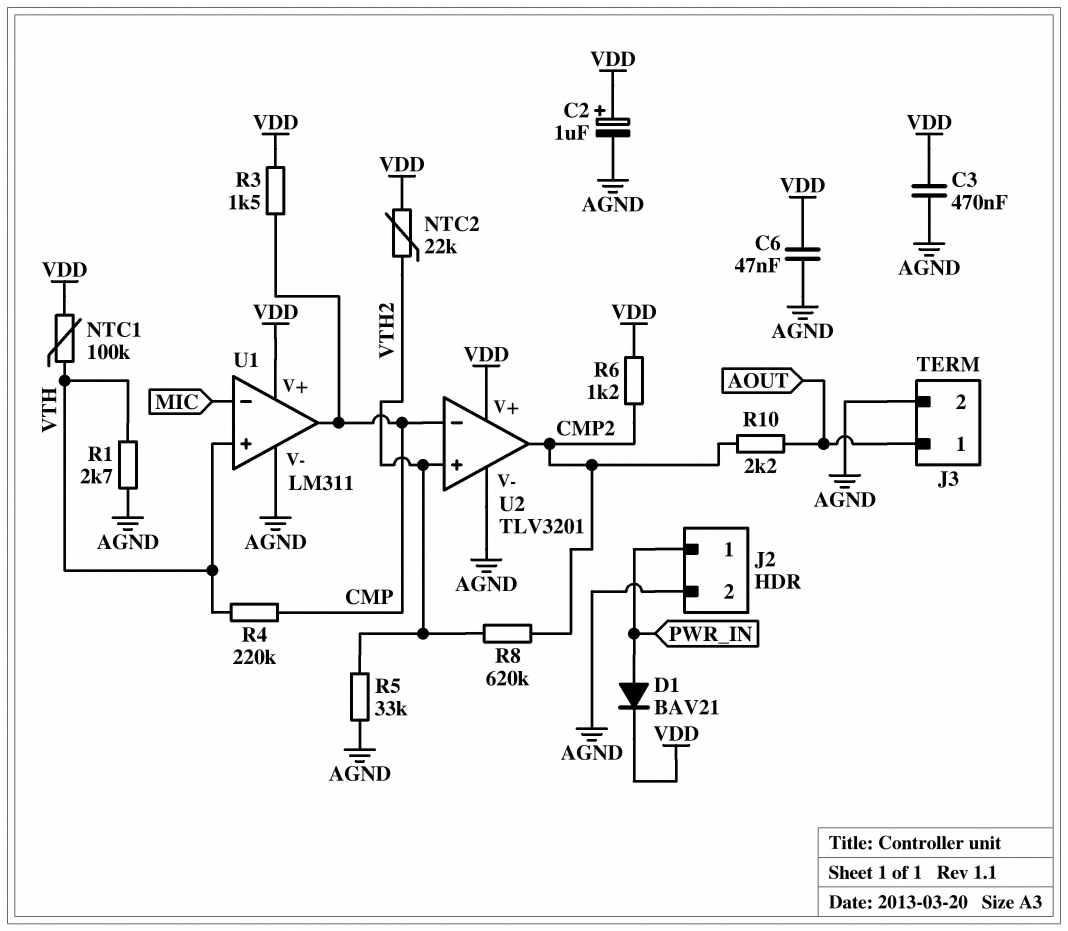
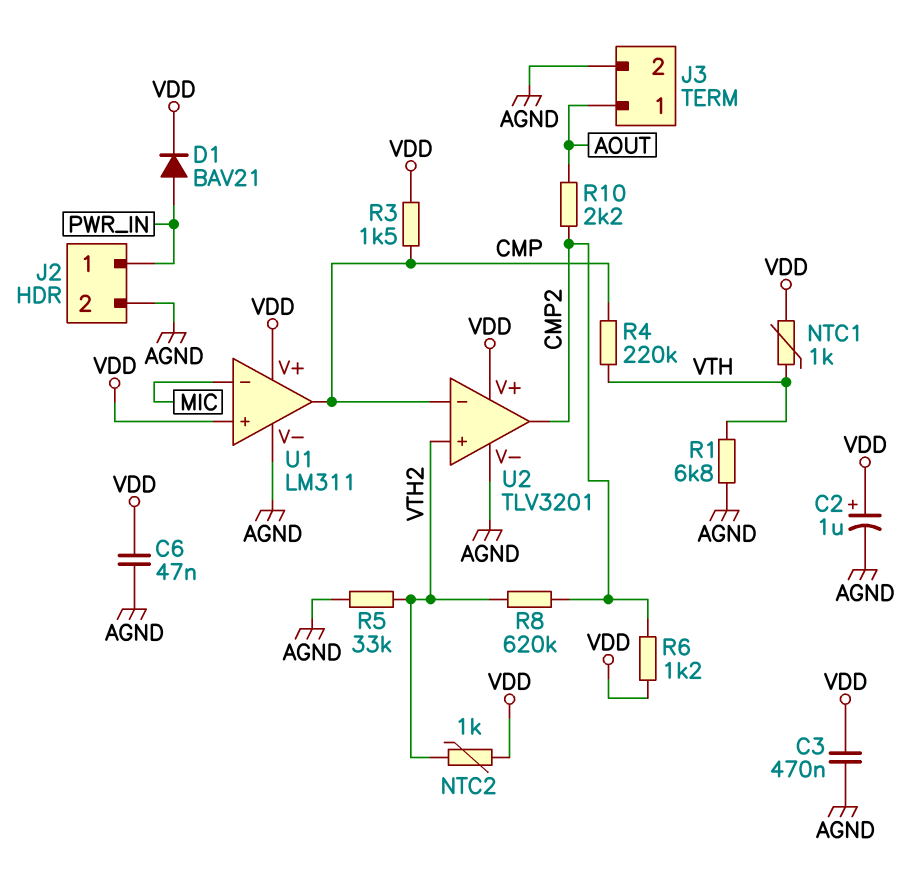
NTC1: 100k (VDD, VTH) -> 1k (VDD, VTH)
NTC2: 22k (VDD, VTH2) -> 1k (VDD, VTH2)
R1: 2.7k (AGND, VTH) -> 6.8k (AGND, VTH)
U1 pin in+: VTH -> VDD

